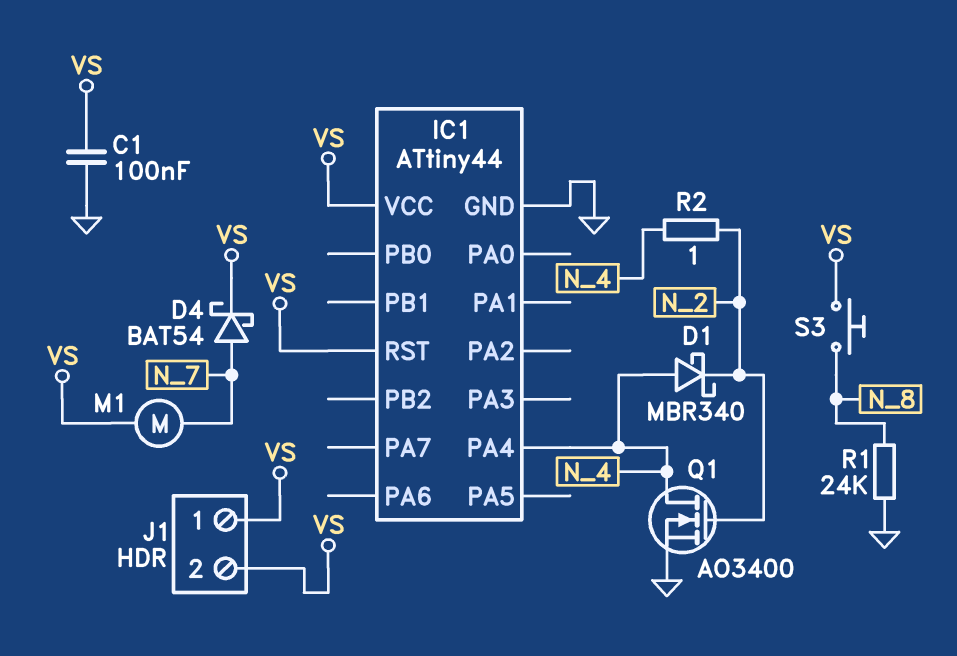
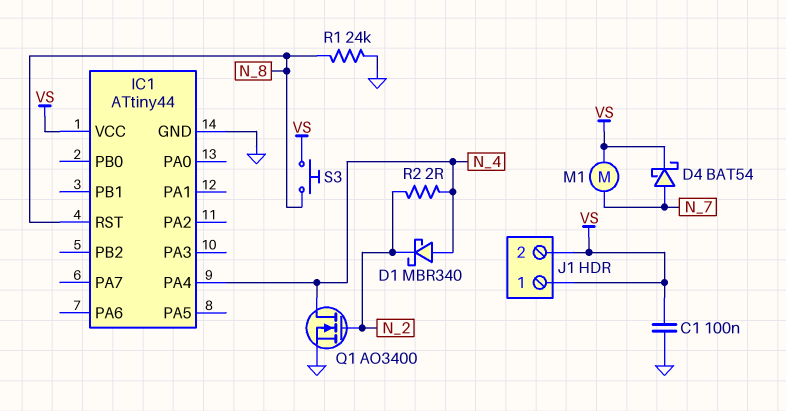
IC1 pin RST: VS -> N_8
R2: 1 (N_2, N_4) -> 2 (N_2, N_4)

